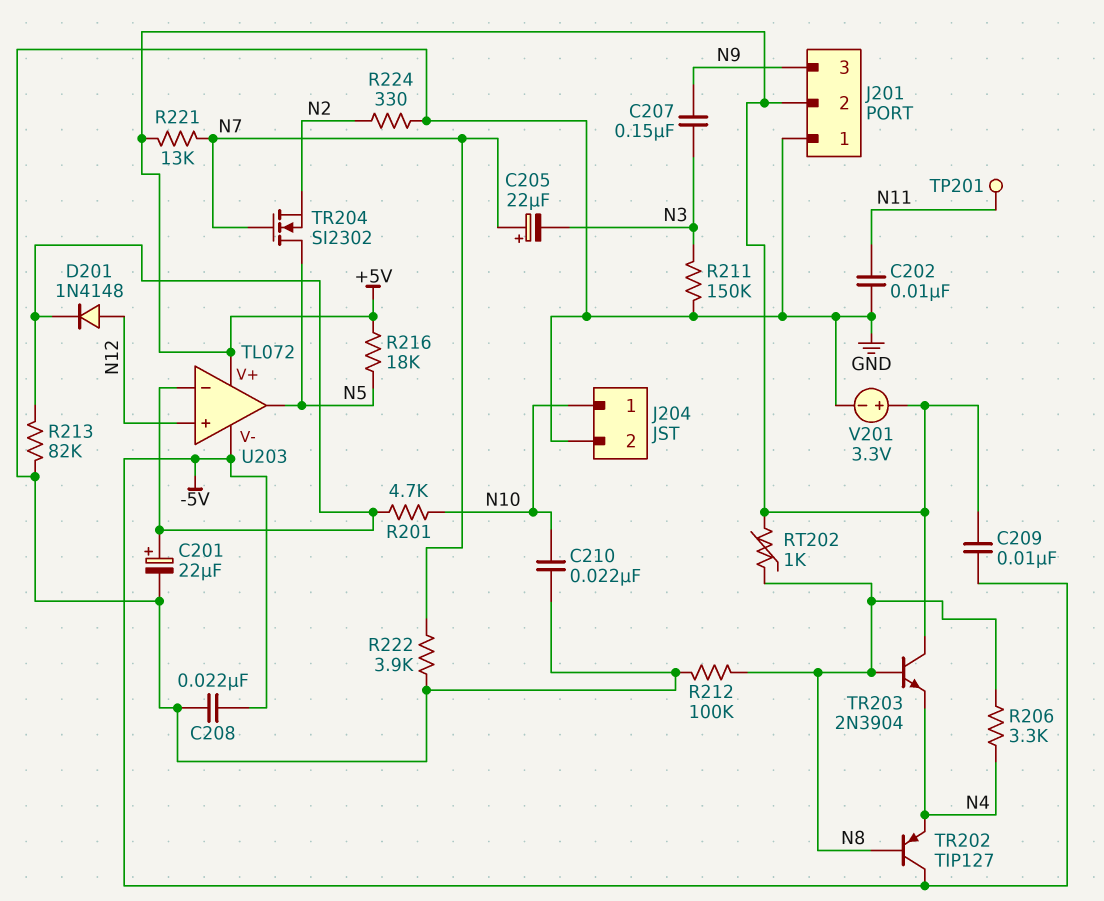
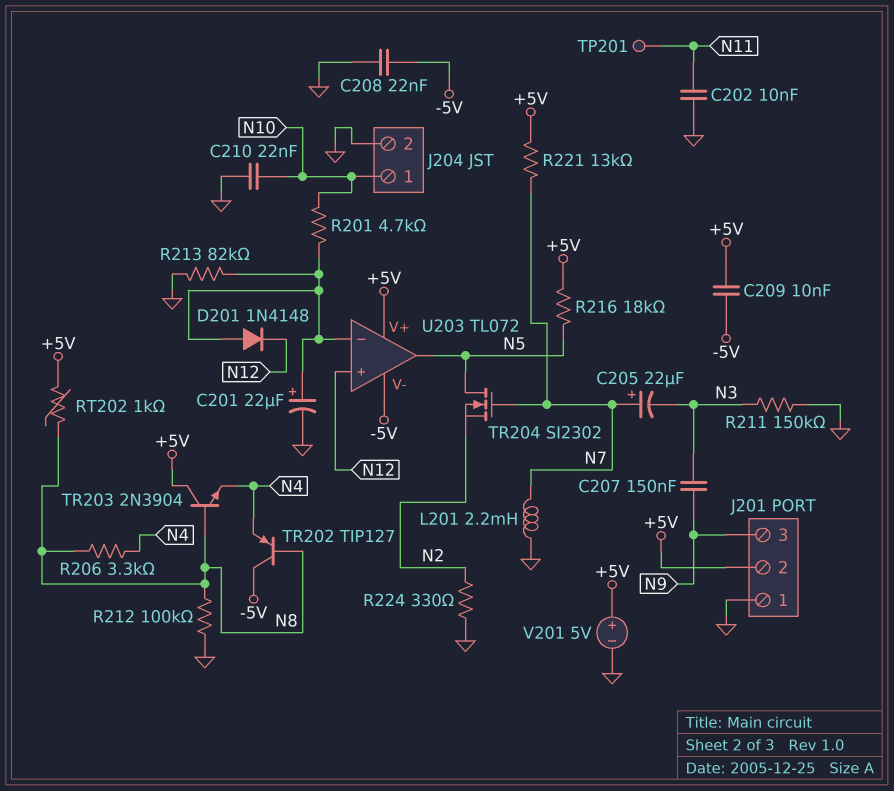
D201: diode 1N4148 (A N12, K U203/in-) -> diode 1N4148 (A U203/in-, K N12)
L201: none -> 2.2mH (GND, N7)
R222: 3.9k (GND, N7) -> none
V201: 3.3V (plus +5V, minus GND) -> 5V (plus +5V, minus GND)

